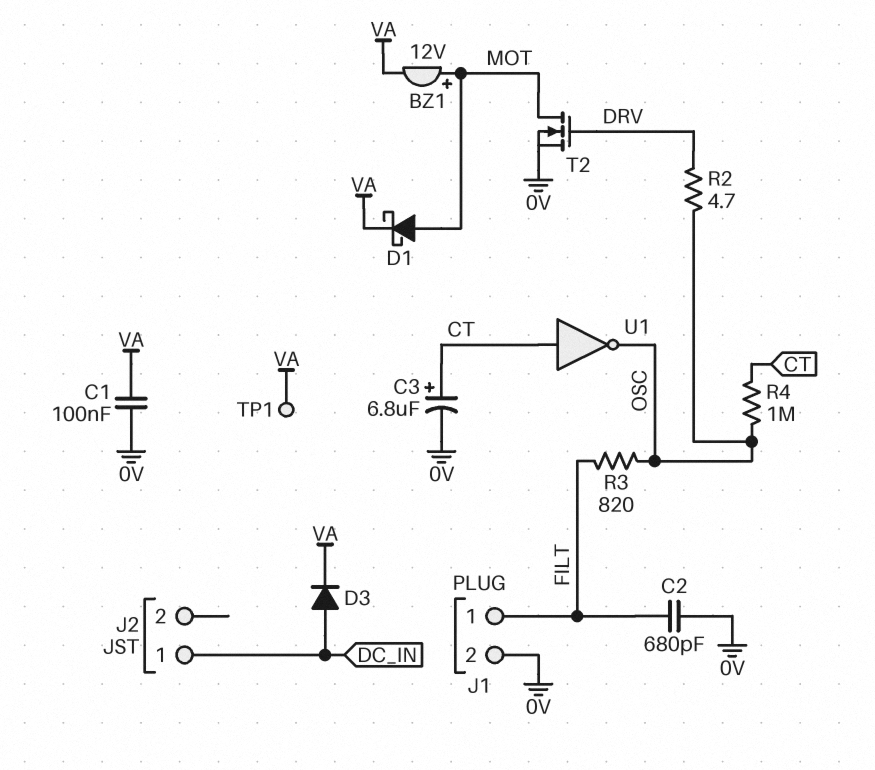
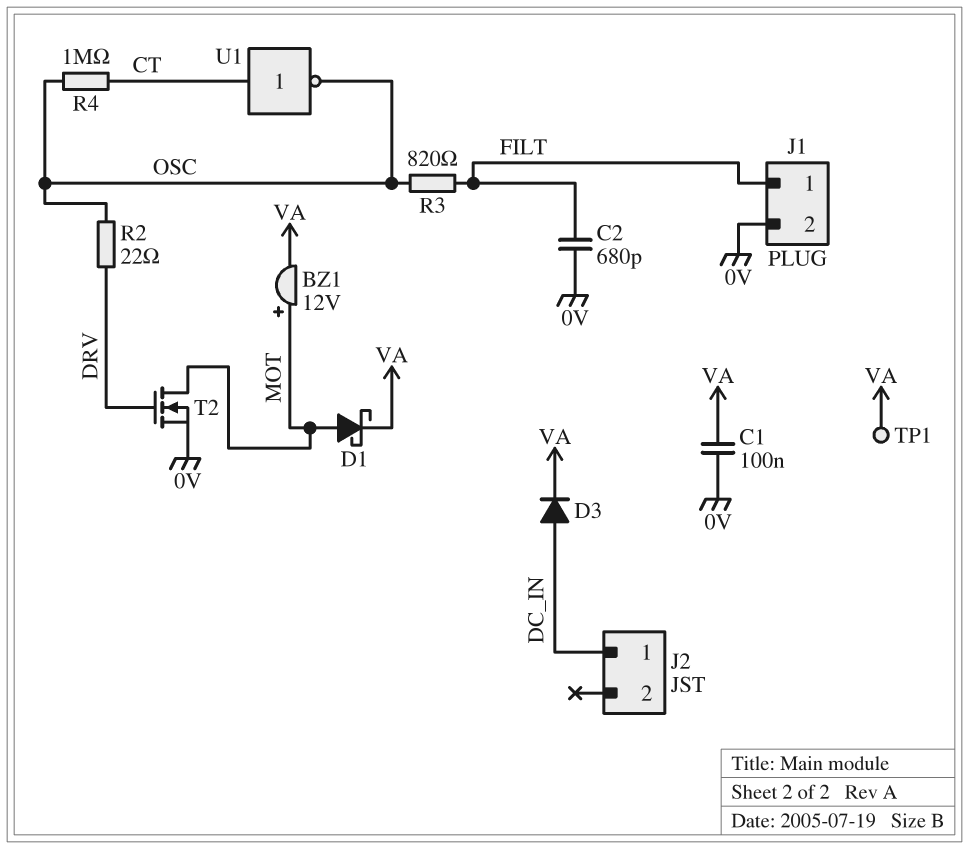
C3: 6.8uF (plus CT, minus 0V) -> none
R2: 4.7 (DRV, OSC) -> 22 (DRV, OSC)

